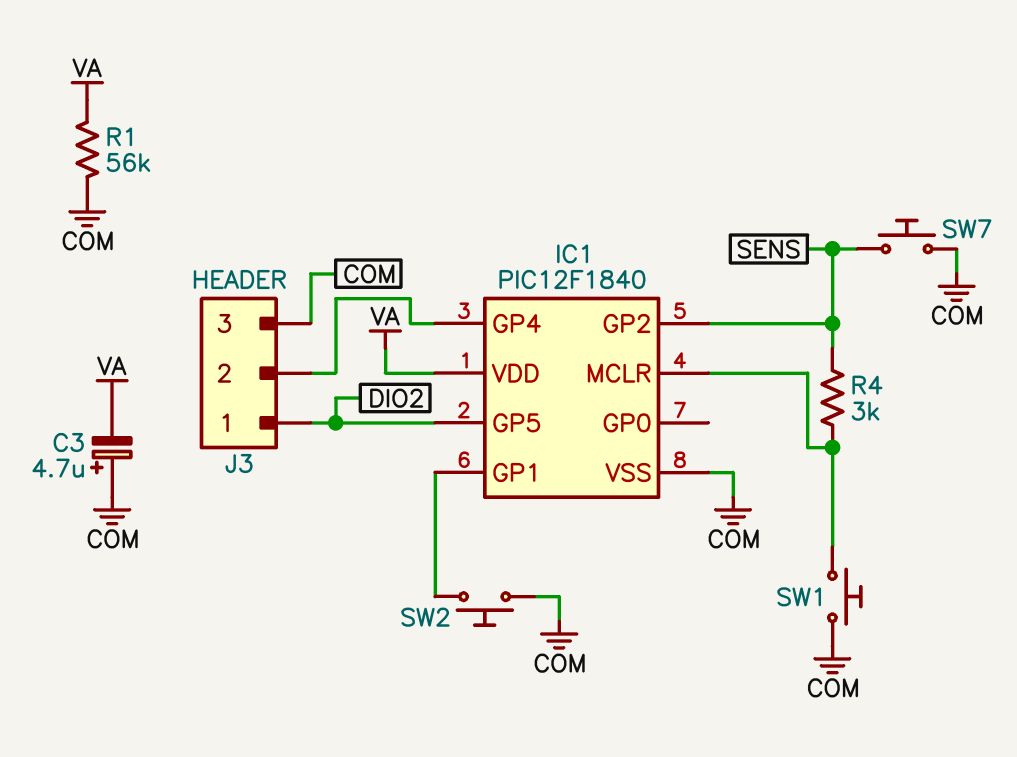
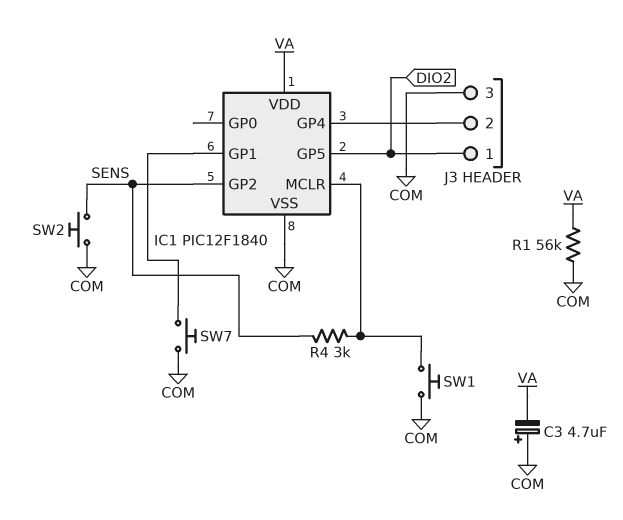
SW2: button (COM, IC1/GP1) -> button (COM, SENS)
SW7: button (COM, SENS) -> button (COM, IC1/GP1)

